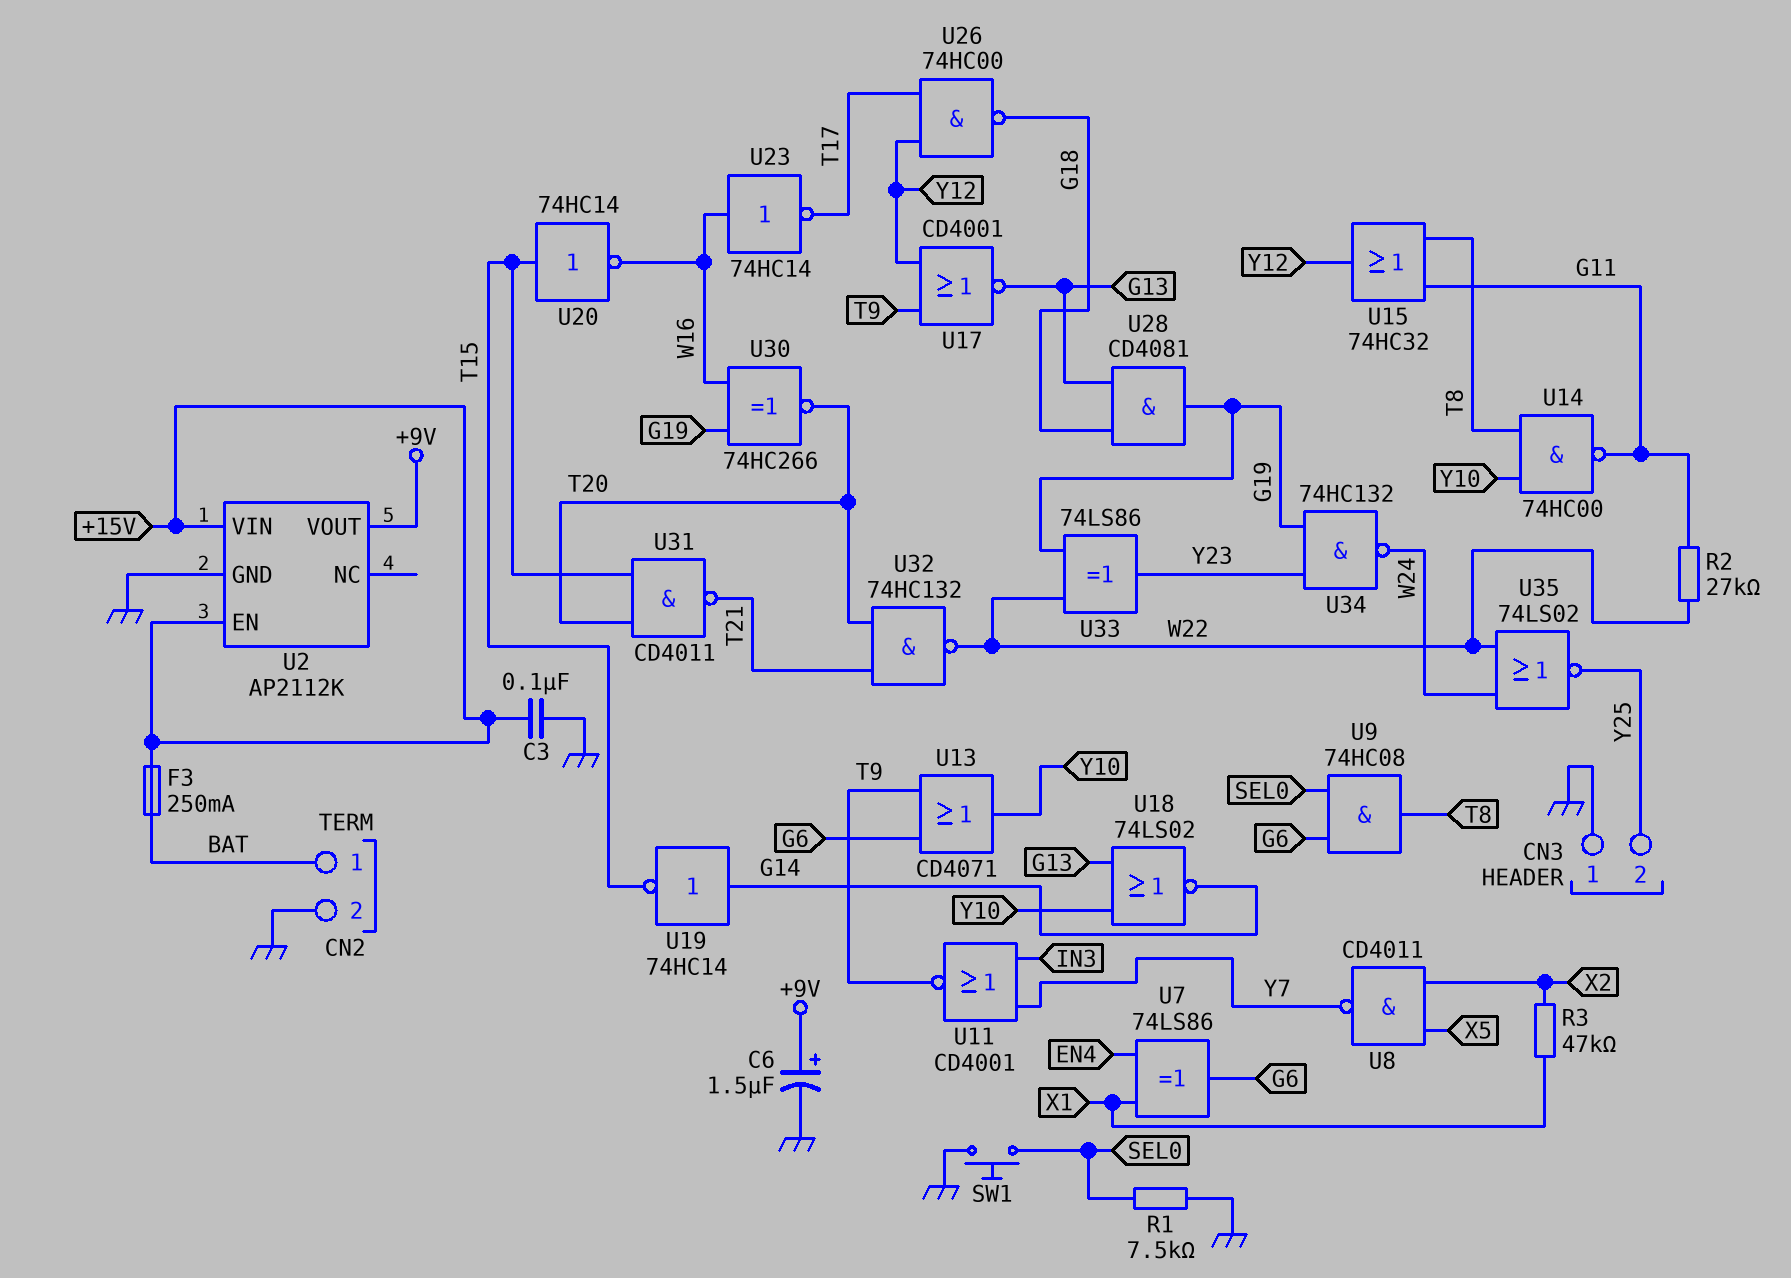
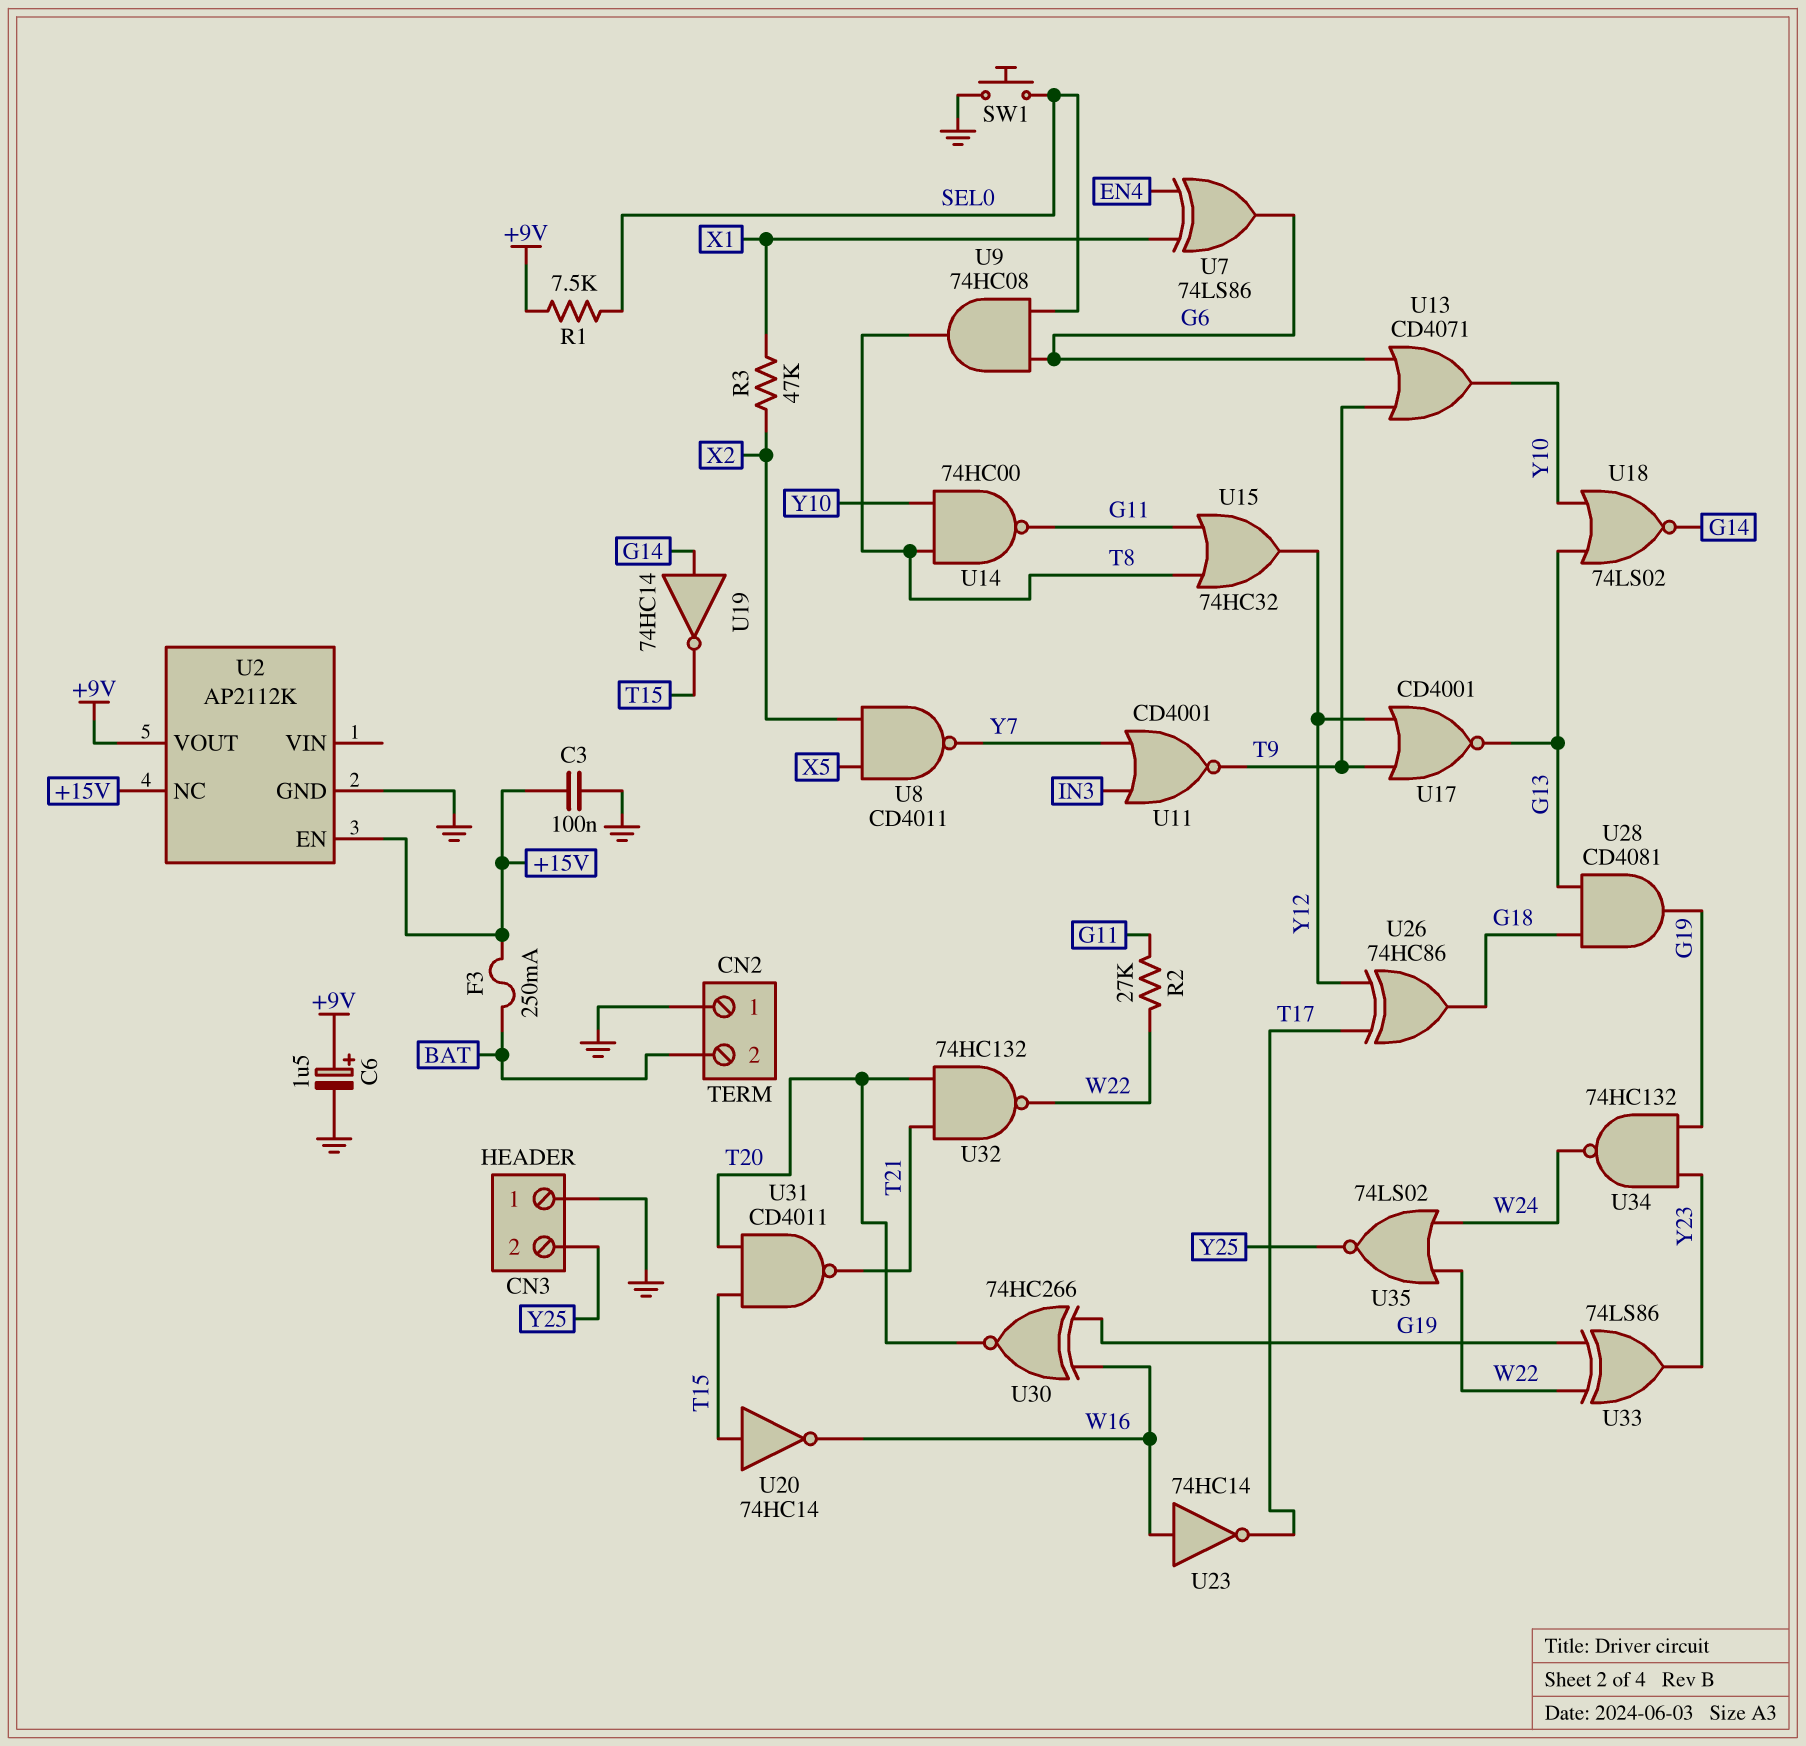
CN2 pin 1: BAT -> GND
CN2 pin 2: GND -> BAT
R1: 7.5k (GND, SEL0) -> 7.5k (+9V, SEL0)
U2 pin NC: none -> +15V
U2 pin VIN: +15V -> none
U26: NAND 74HC00 (in T17, in Y12, out G18) -> XOR 74HC86 (in T17, in Y12, out G18)

